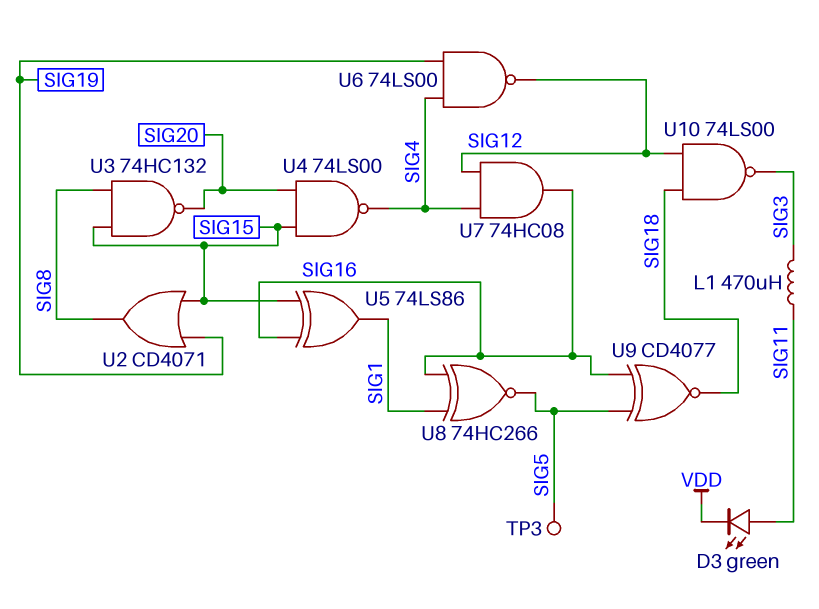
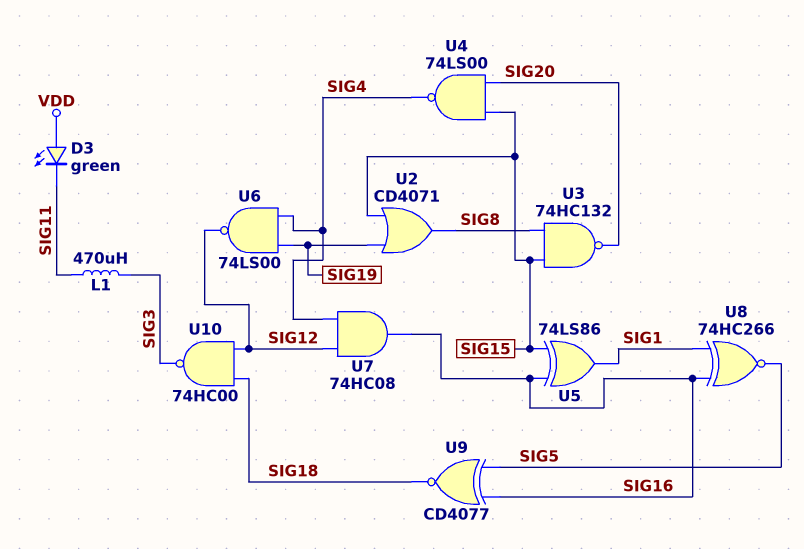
D3: LED green (A SIG11, K VDD) -> LED green (A VDD, K SIG11)
TP3: test point (SIG5) -> none
U10: NAND 74LS00 (in SIG12, in SIG18, out SIG3) -> NAND 74HC00 (in SIG12, in SIG18, out SIG3)

